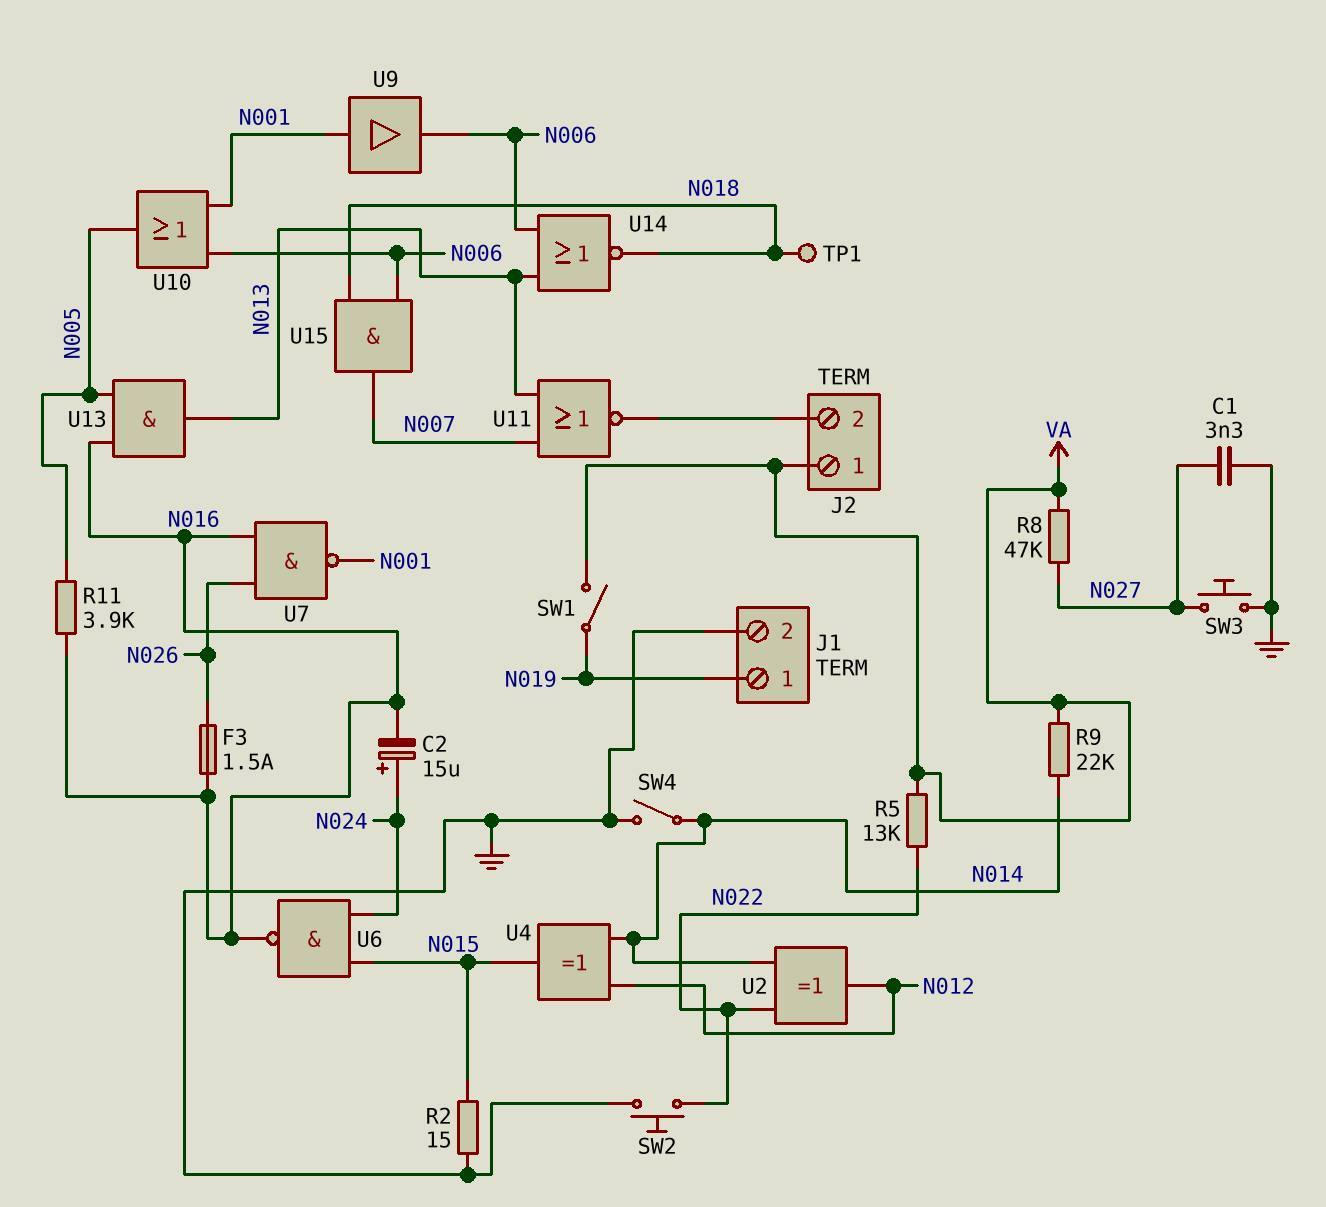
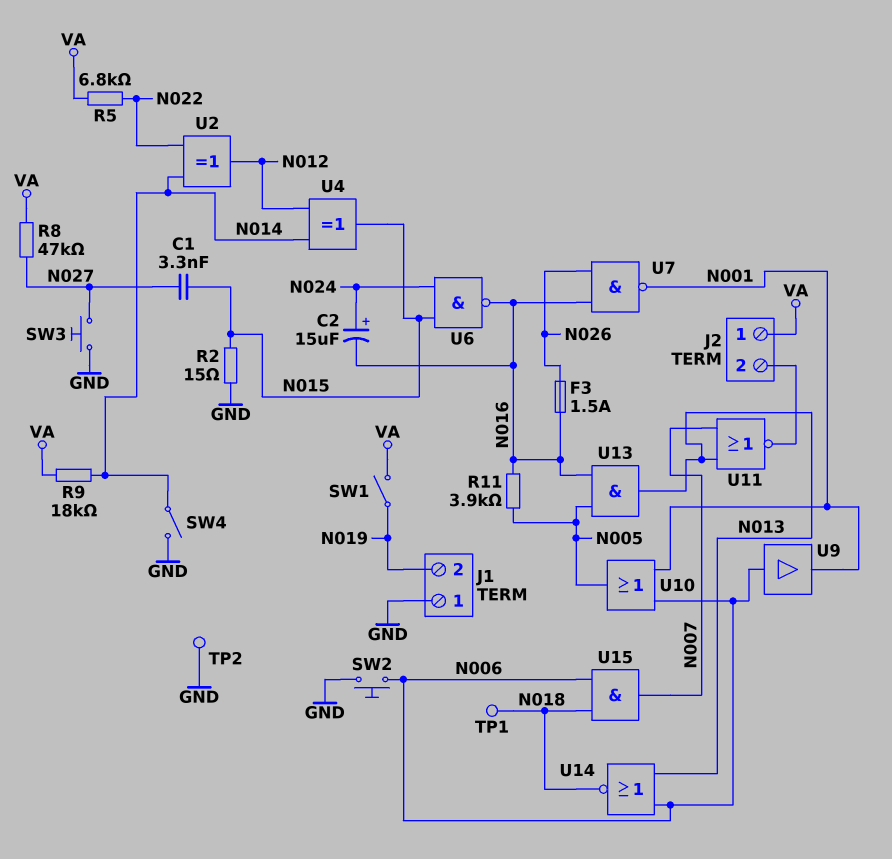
C1: 3.3nF (GND, N027) -> 3.3nF (N015, N027)
J1 pin 1: N019 -> GND
J1 pin 2: GND -> N019
R5: 13k (N022, VA) -> 6.8k (N022, VA)
R9: 22k (N014, VA) -> 18k (N014, VA)
SW2: button (GND, N022) -> button (GND, N006)
TP2: none -> test point (GND)
U9: buffer (in N001, out N006) -> buffer (in N006, out N001)

